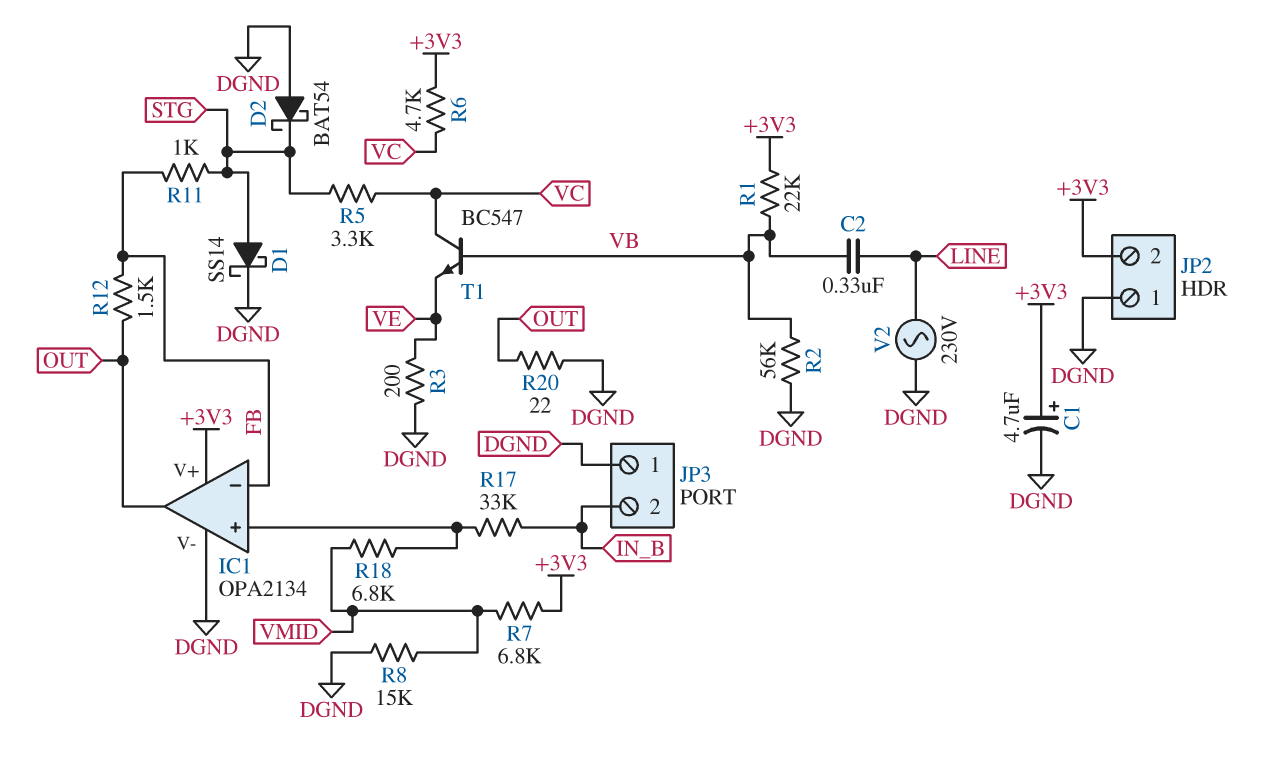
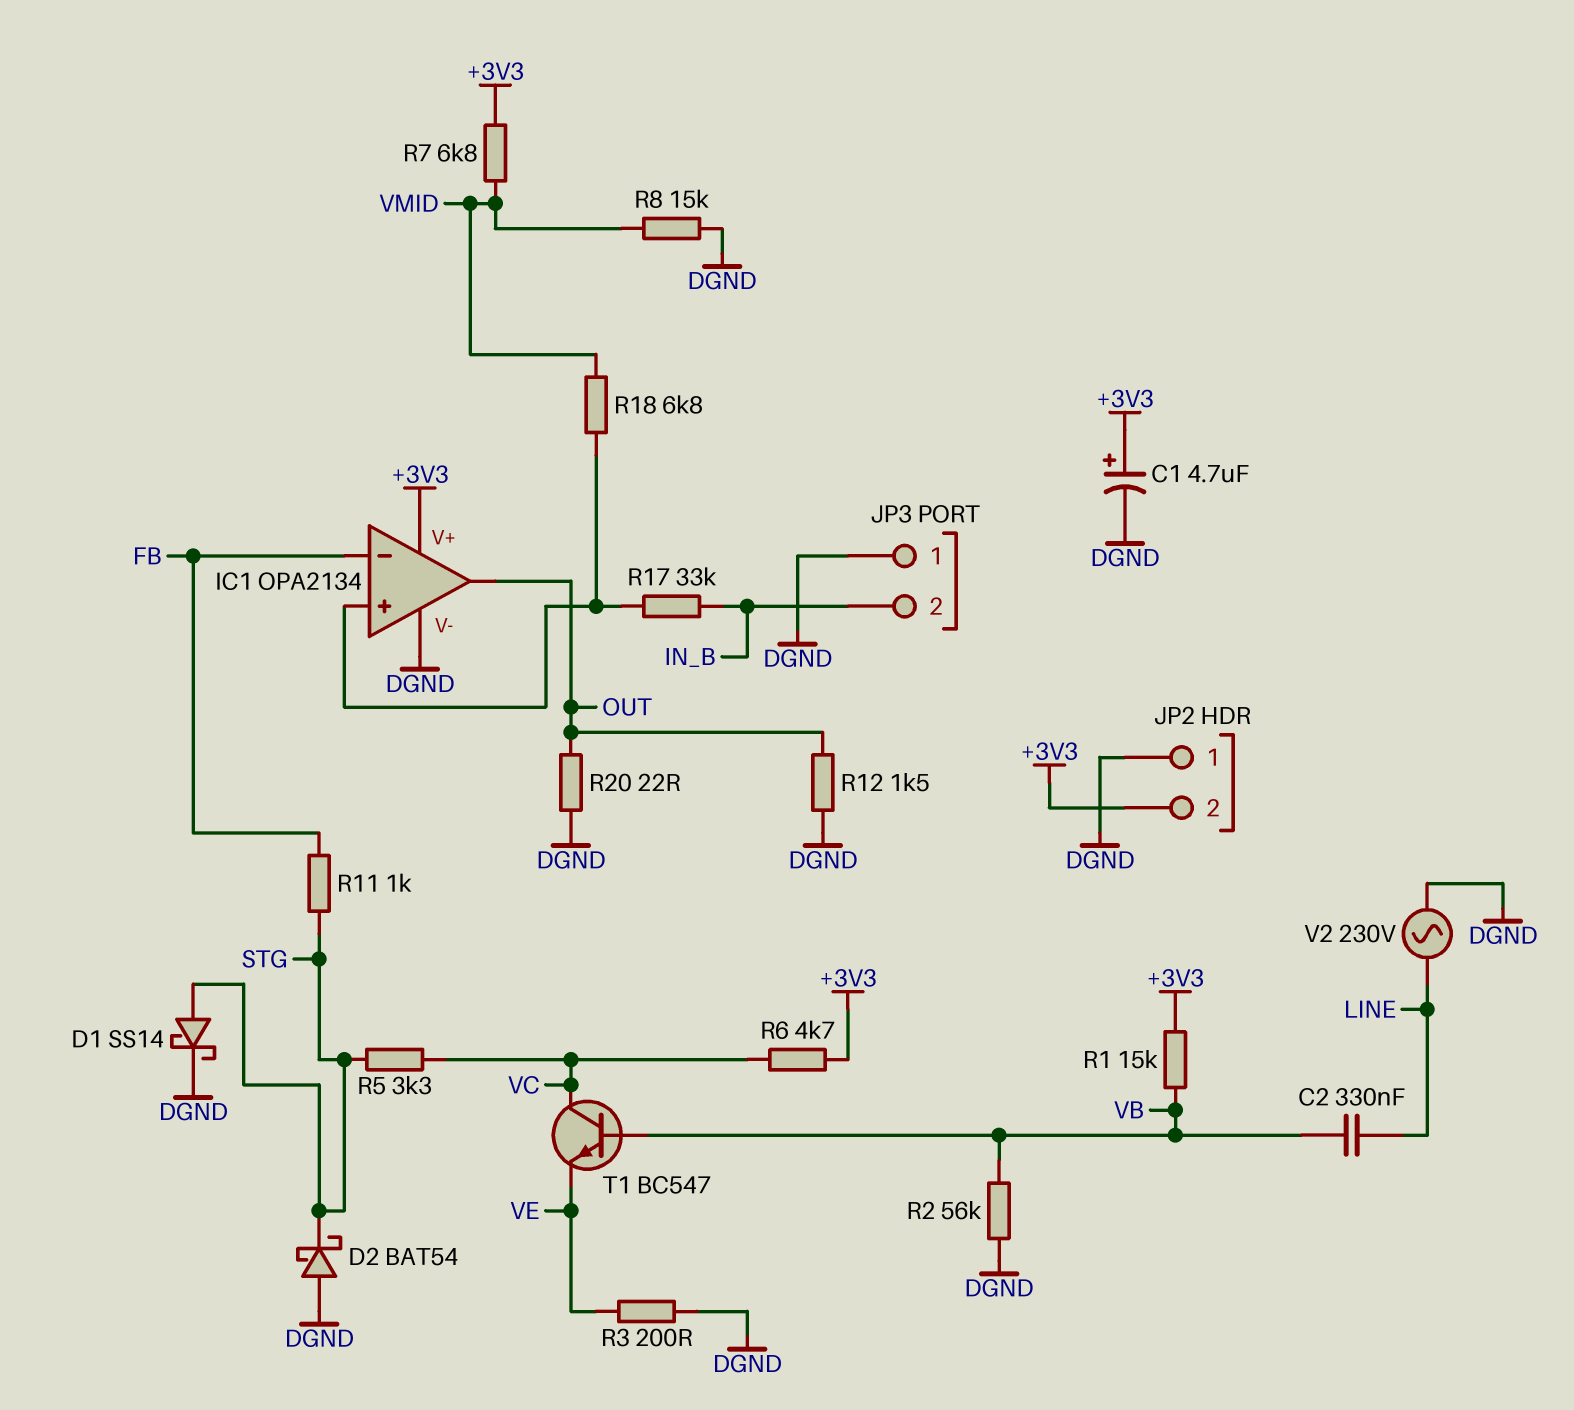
R1: 22k (+3V3, VB) -> 15k (+3V3, VB)
R12: 1.5k (FB, OUT) -> 1.5k (DGND, OUT)

